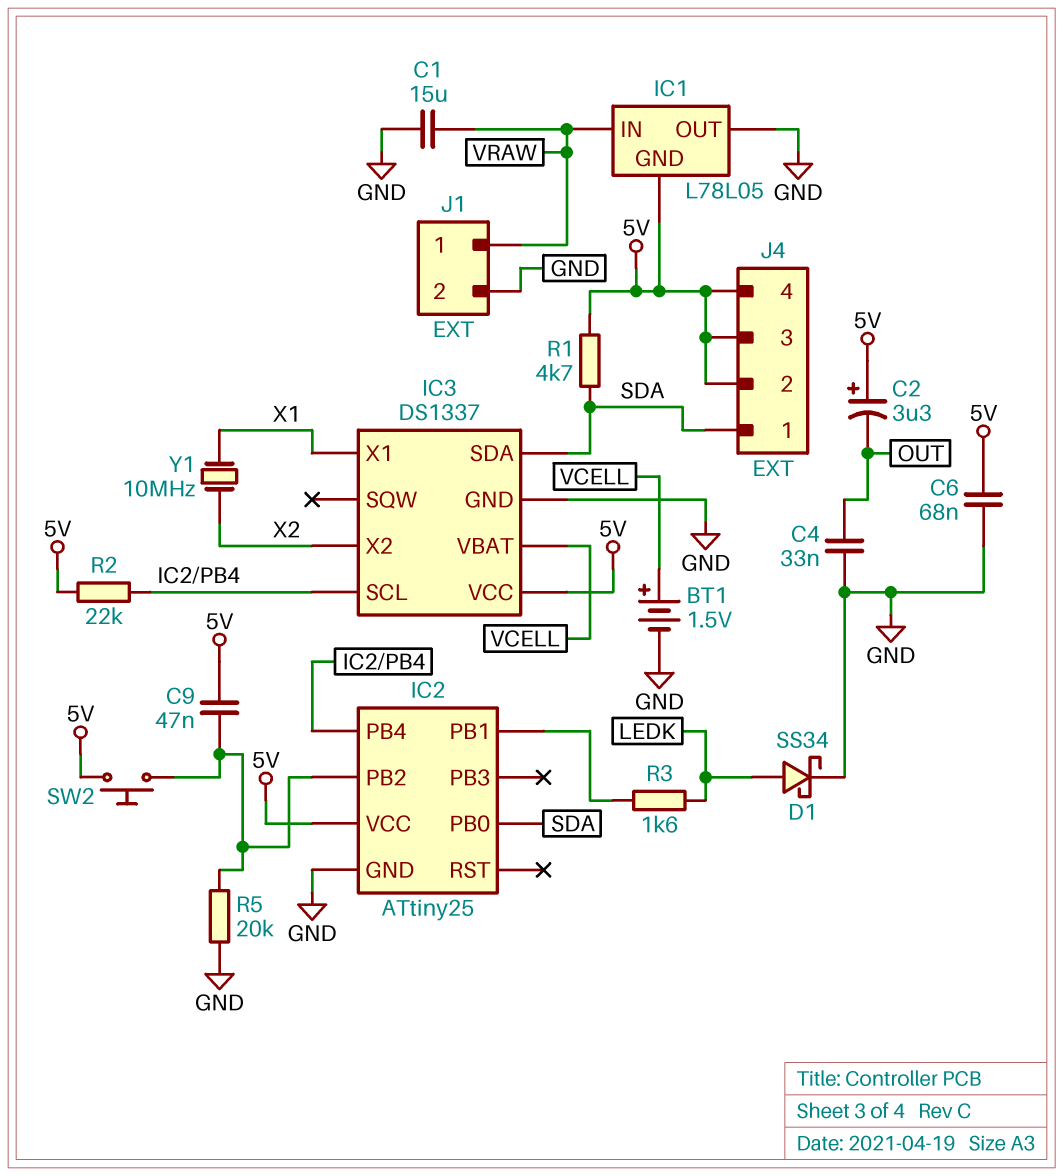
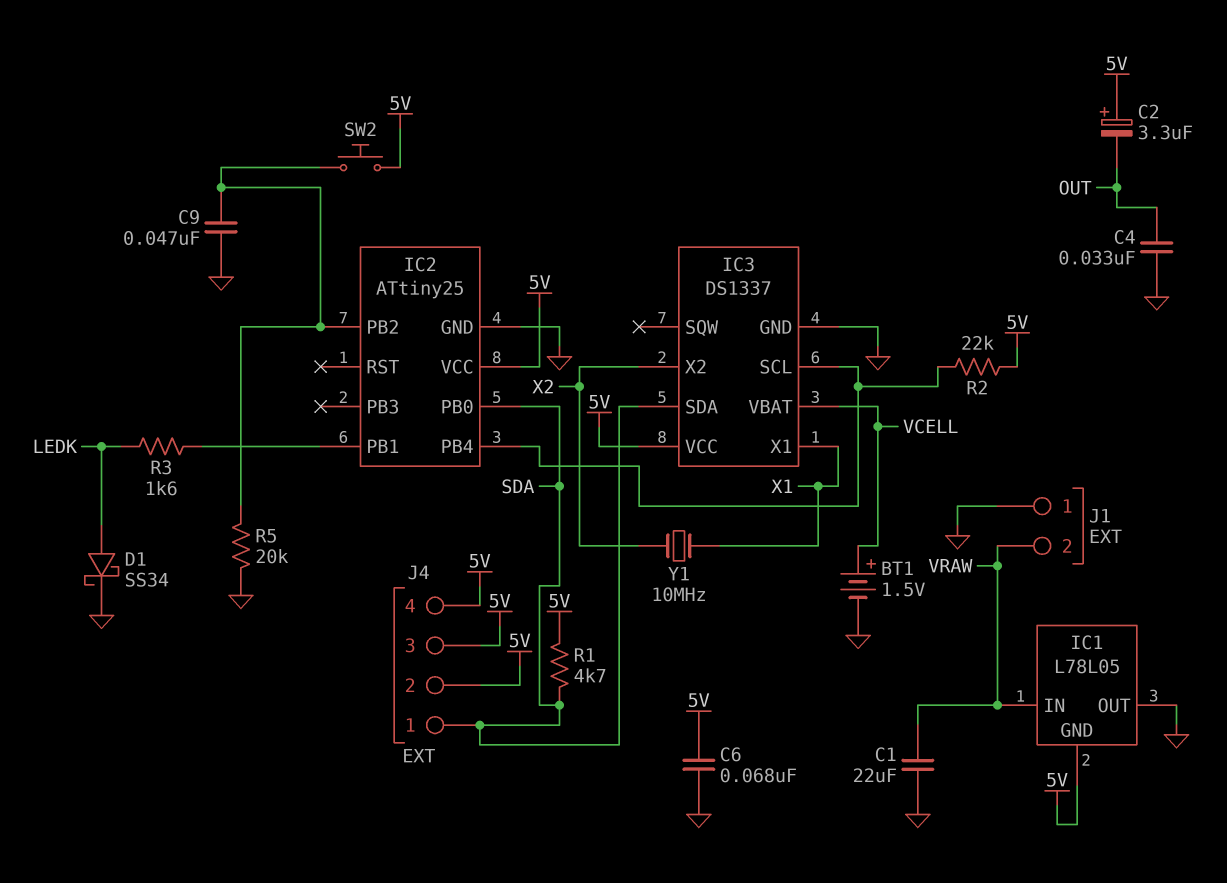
C1: 15uF (GND, VRAW) -> 22uF (GND, VRAW)
C9: 47nF (5V, IC2/PB2) -> 47nF (GND, IC2/PB2)
J1 pin 1: VRAW -> GND
J1 pin 2: GND -> VRAW

